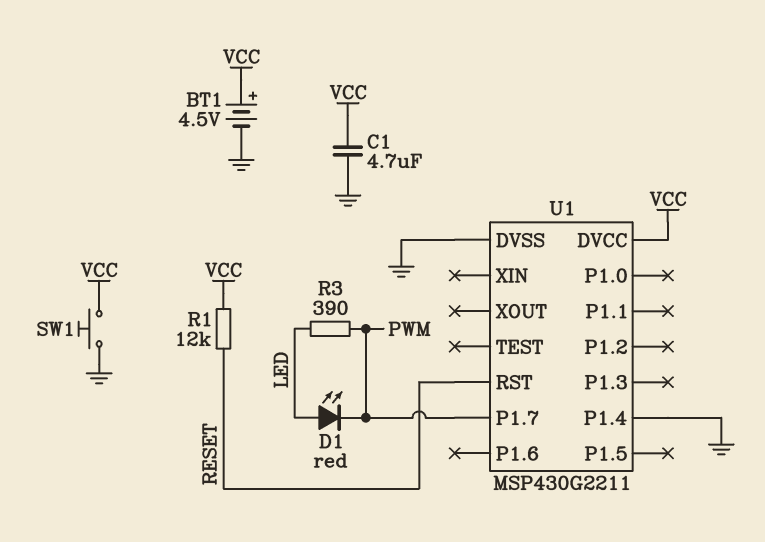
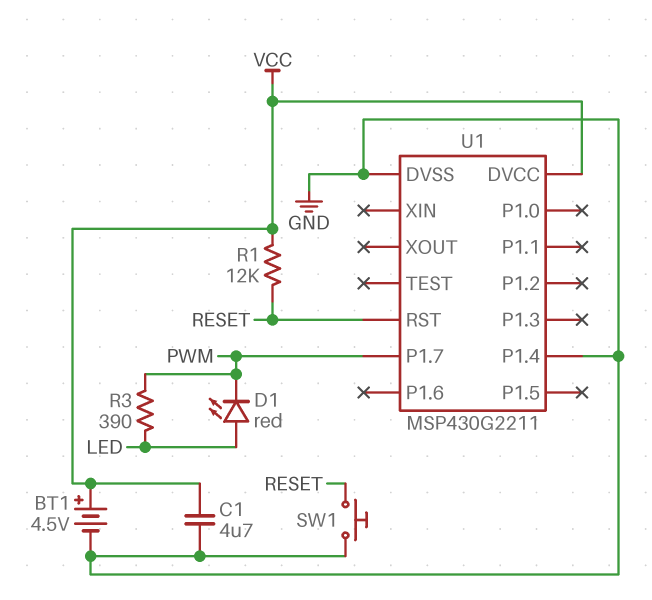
SW1: button (GND, VCC) -> button (GND, RESET)

